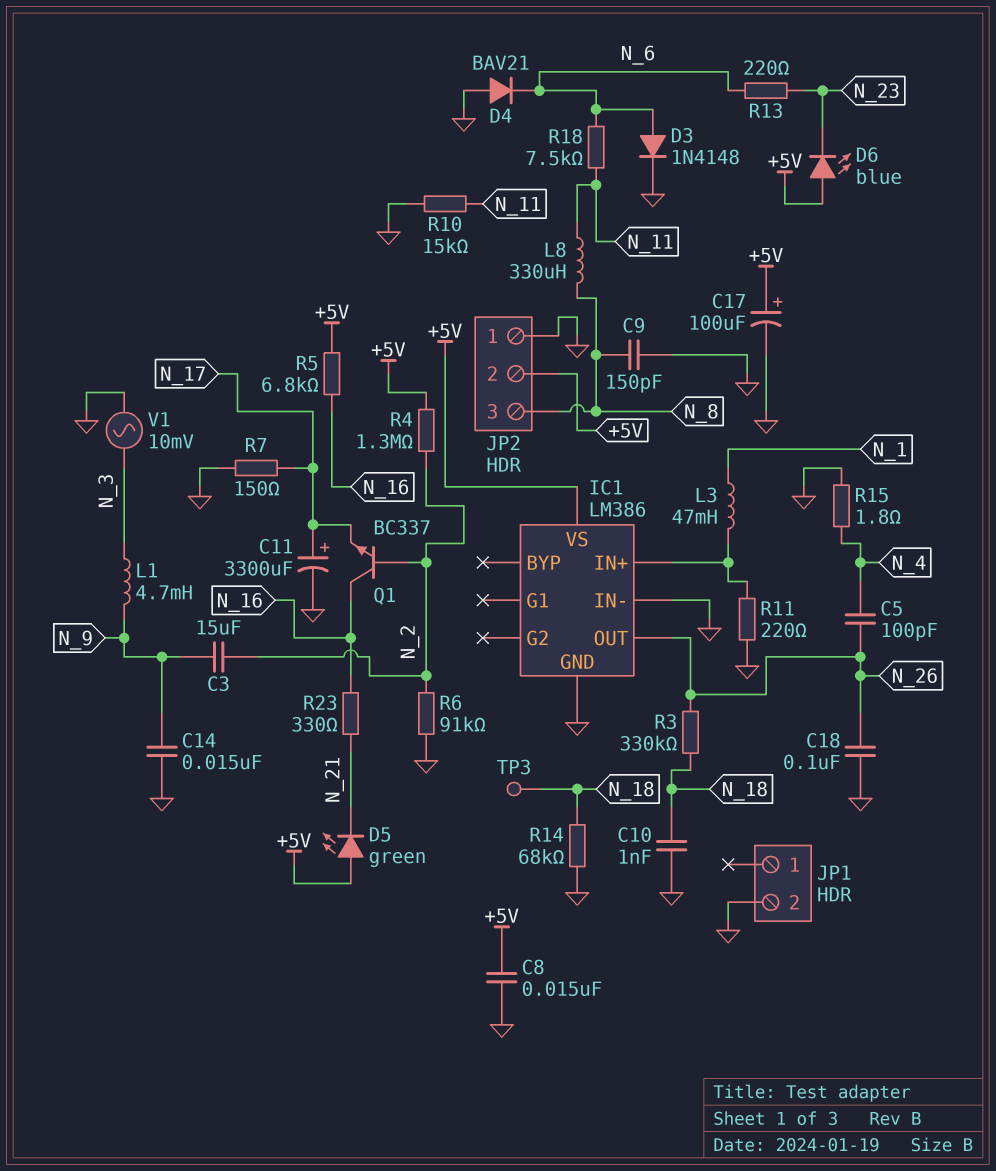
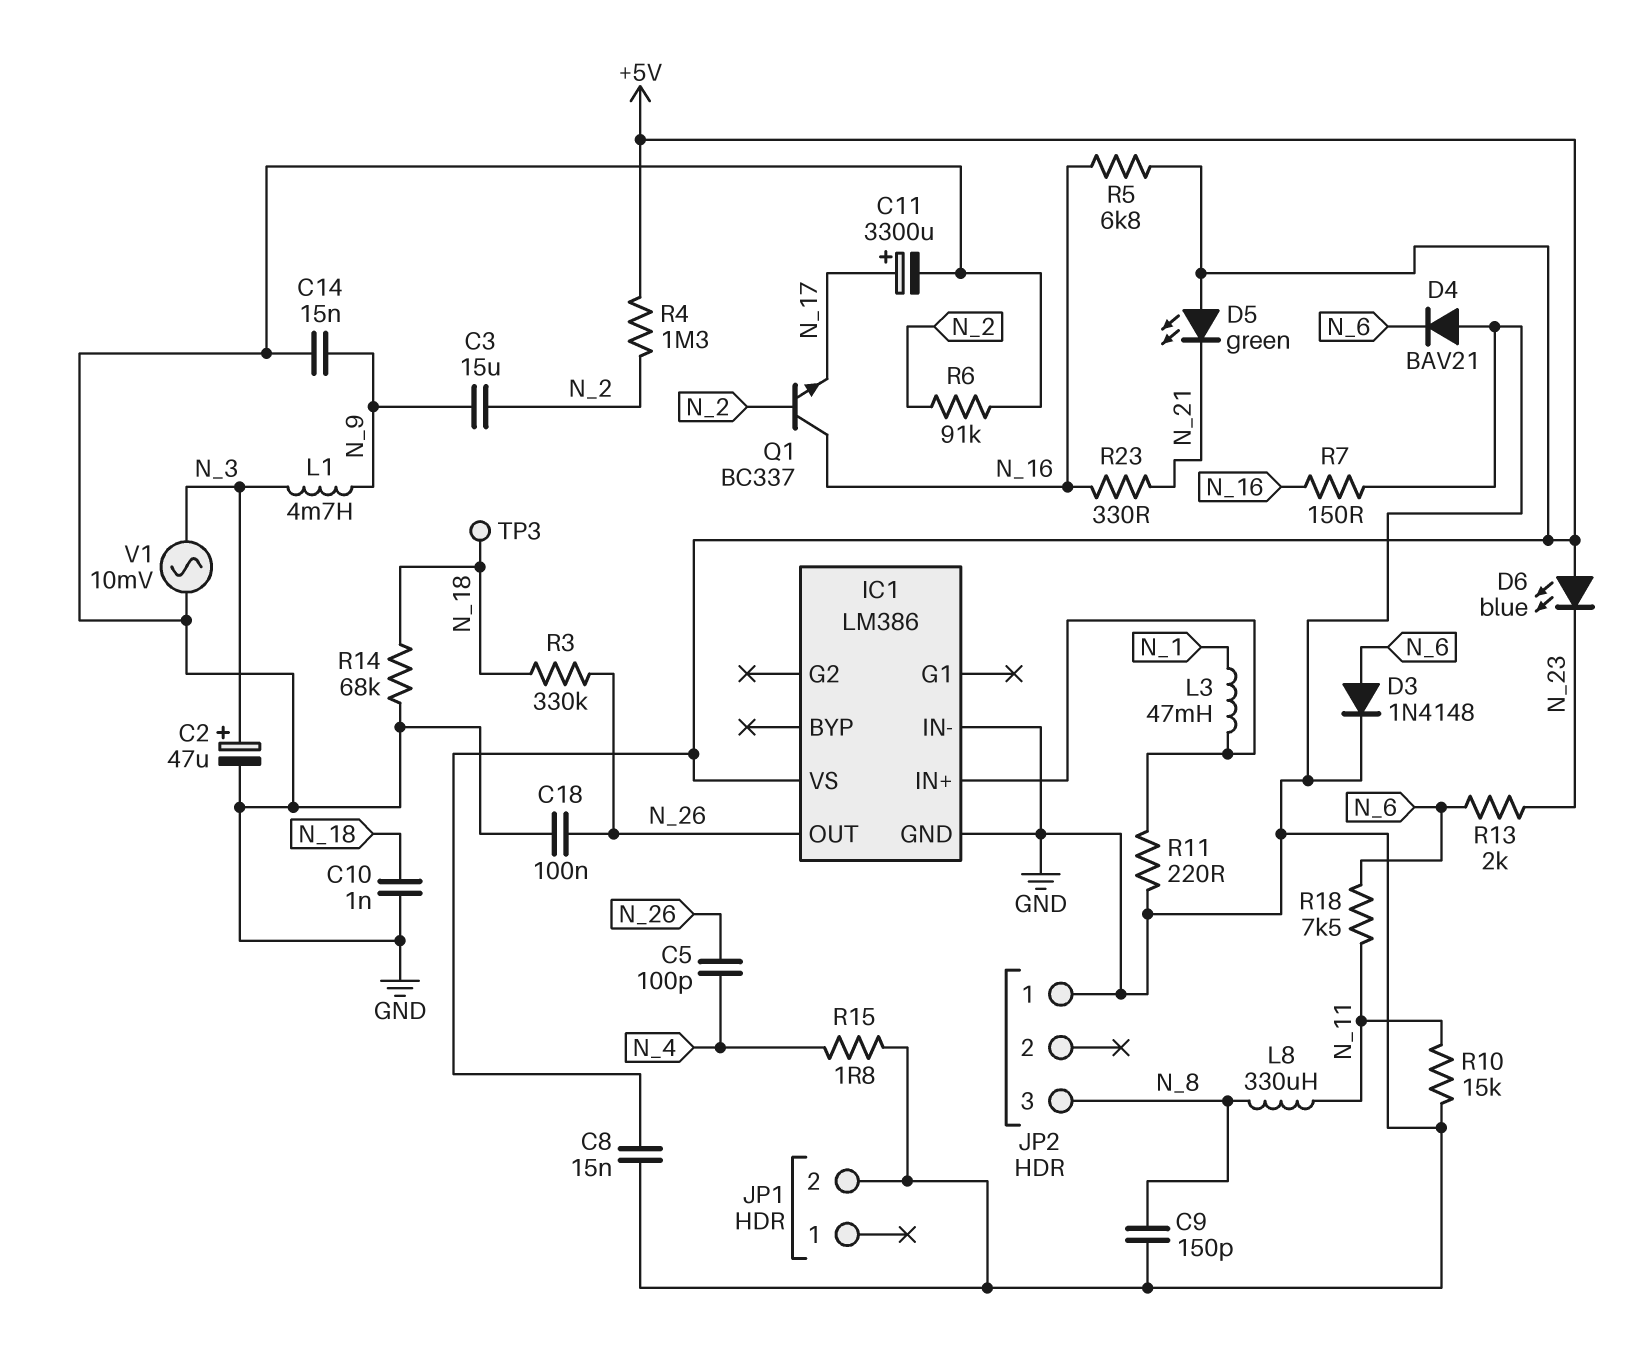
C2: none -> 47uF (plus N_3, minus GND)
C17: 100uF (plus +5V, minus GND) -> none
JP2 pin 2: +5V -> none
R7: 150 (GND, N_17) -> 150 (GND, N_16)
R13: 220 (N_6, N_23) -> 2k (N_6, N_23)

